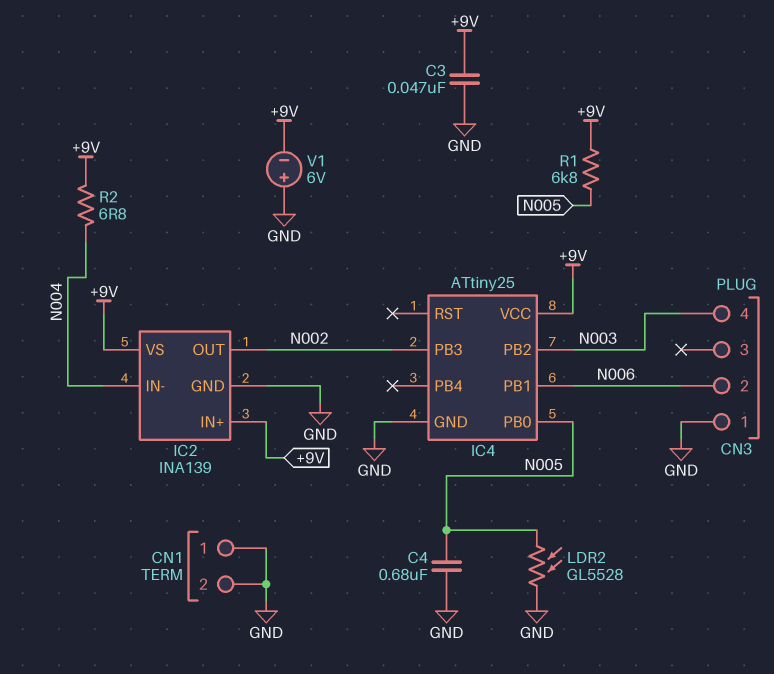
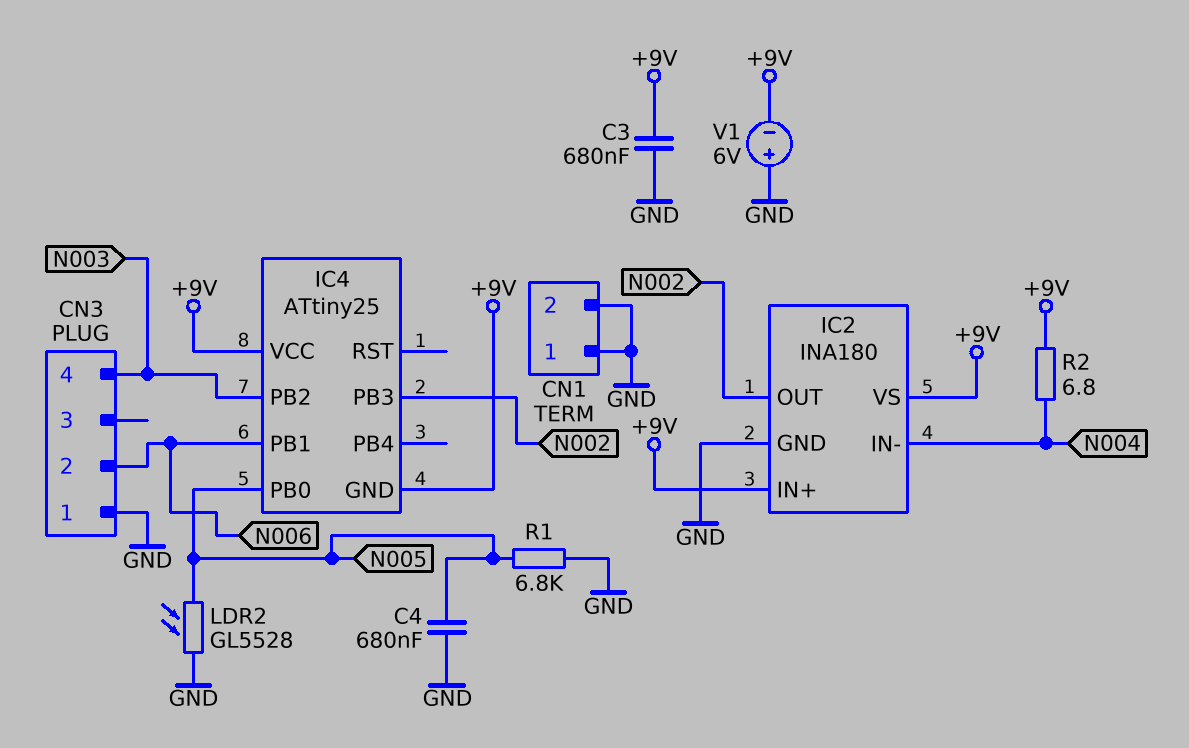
C3: 47nF (+9V, GND) -> 680nF (+9V, GND)
IC2: INA139 -> INA180
IC4 pin GND: GND -> +9V
R1: 6.8k (+9V, N005) -> 6.8k (GND, N005)

